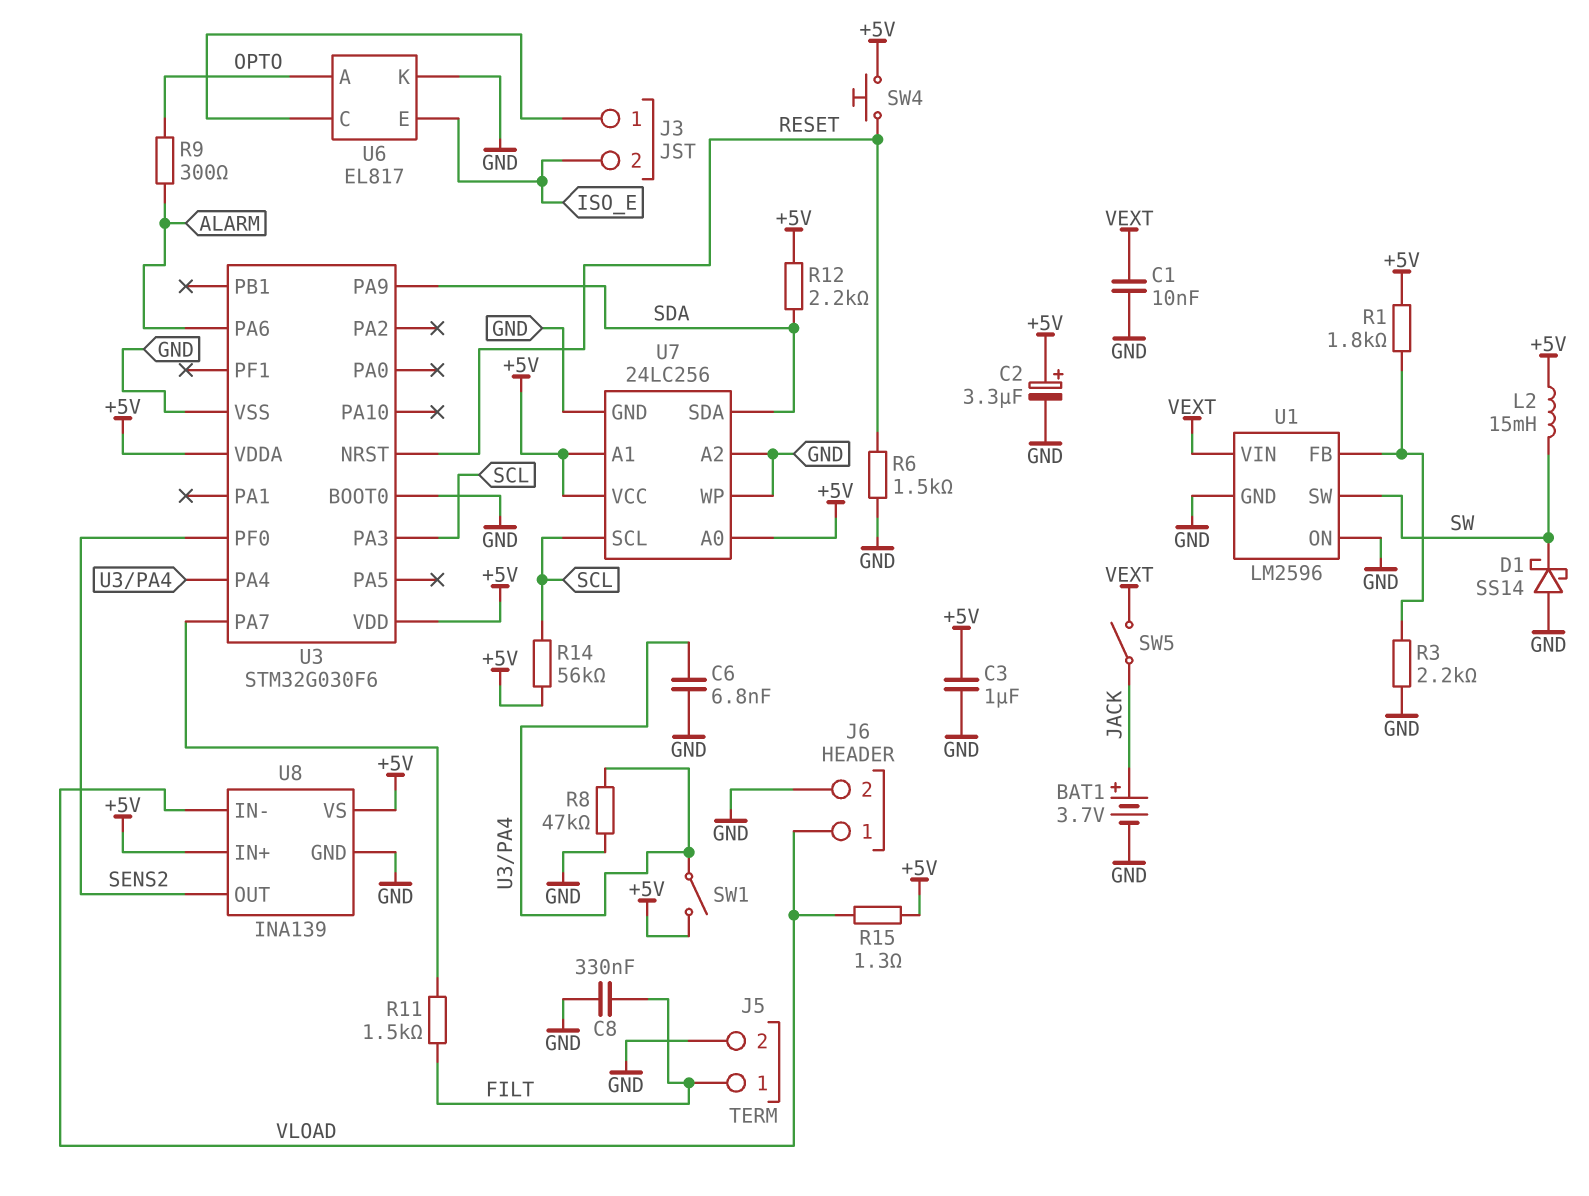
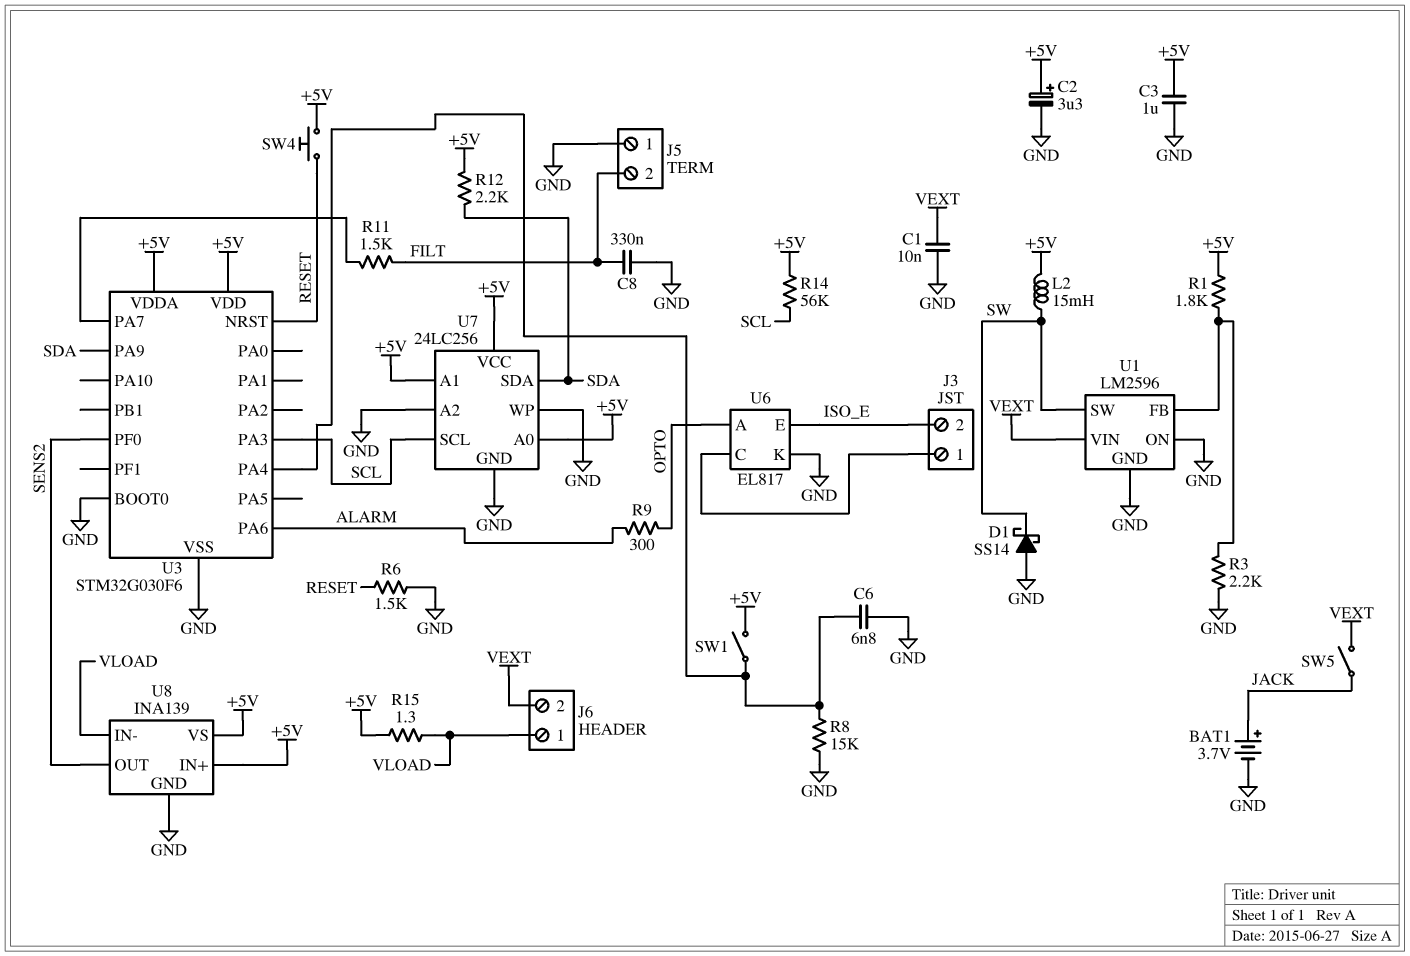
J5 pin 1: FILT -> GND
J5 pin 2: GND -> FILT
J6 pin 2: GND -> VEXT
R8: 47k (GND, U3/PA4) -> 15k (GND, U3/PA4)

